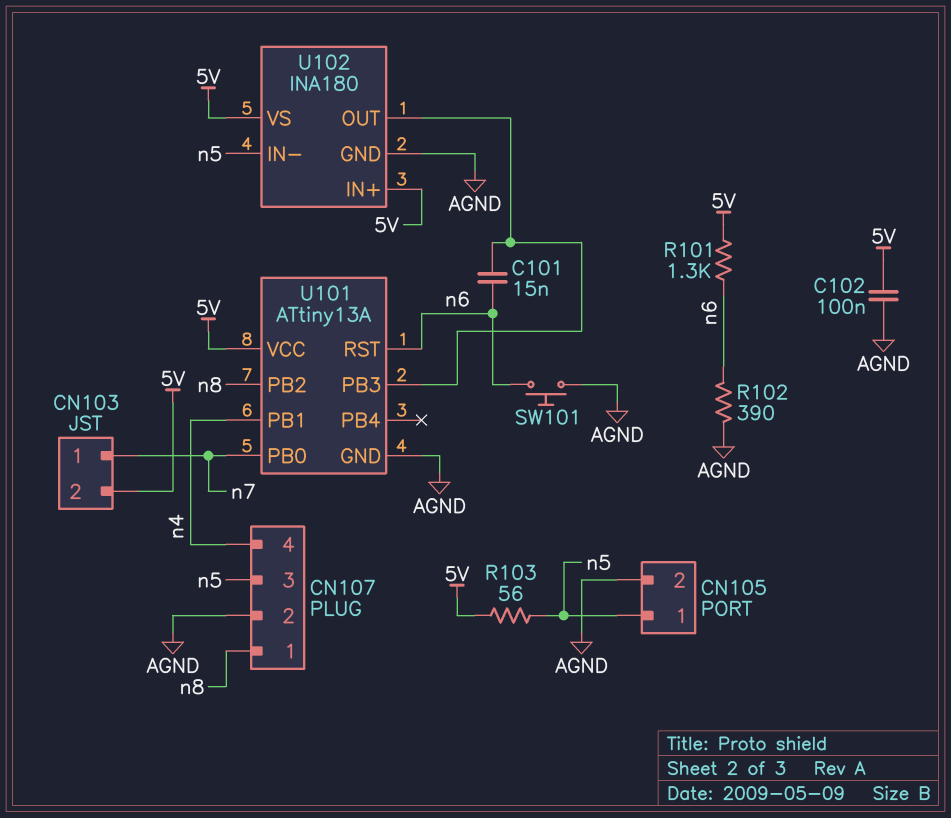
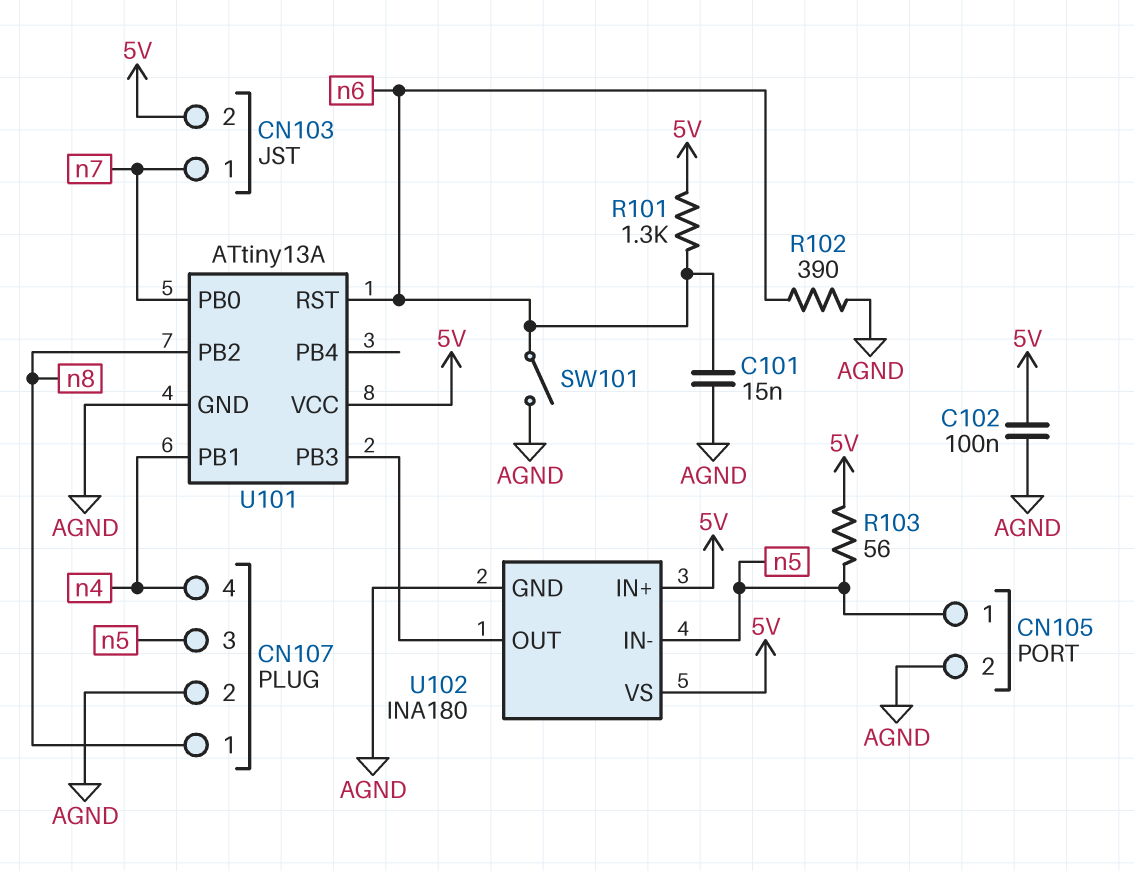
C101: 15nF (U101/PB3, n6) -> 15nF (AGND, n6)
SW101: button (AGND, n6) -> switch (AGND, n6)

